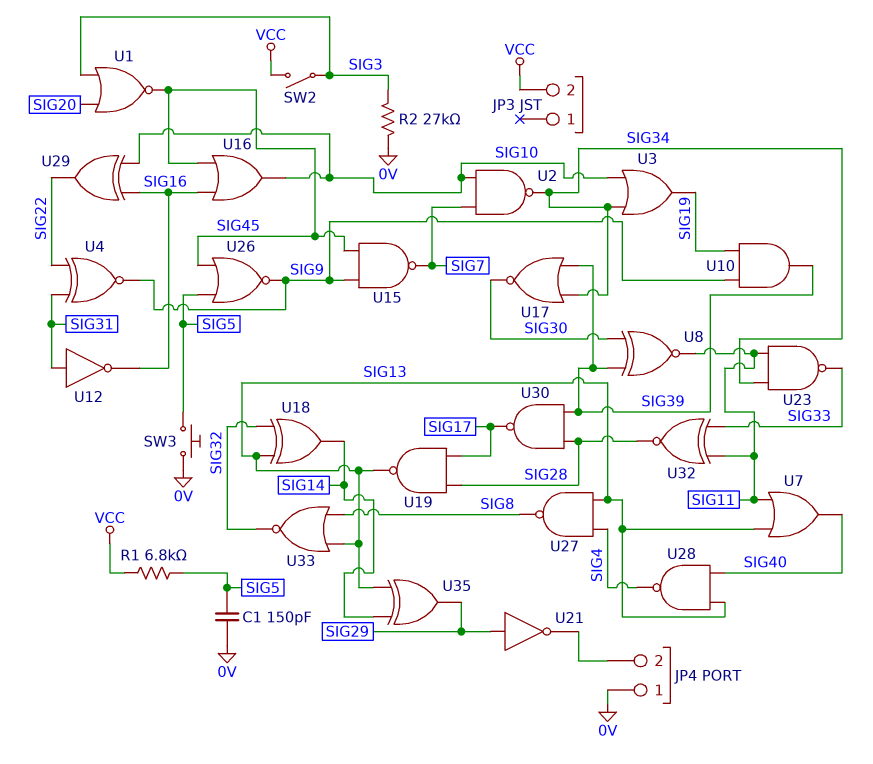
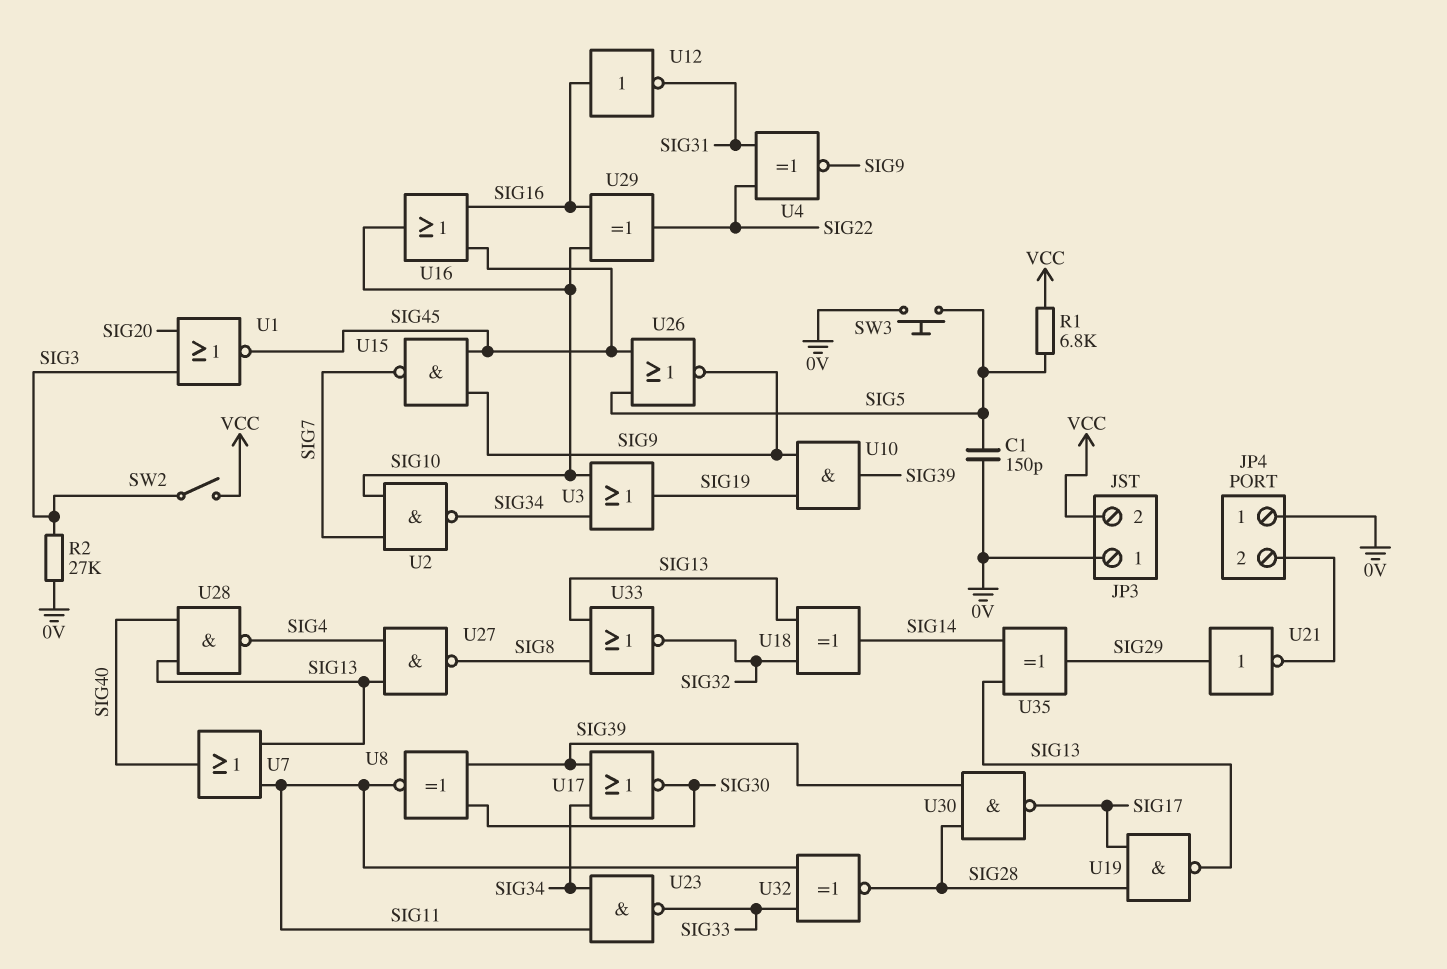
JP3 pin 1: none -> 0V
U12: NOT (in SIG31, out SIG16) -> NOT (in SIG16, out SIG31)

